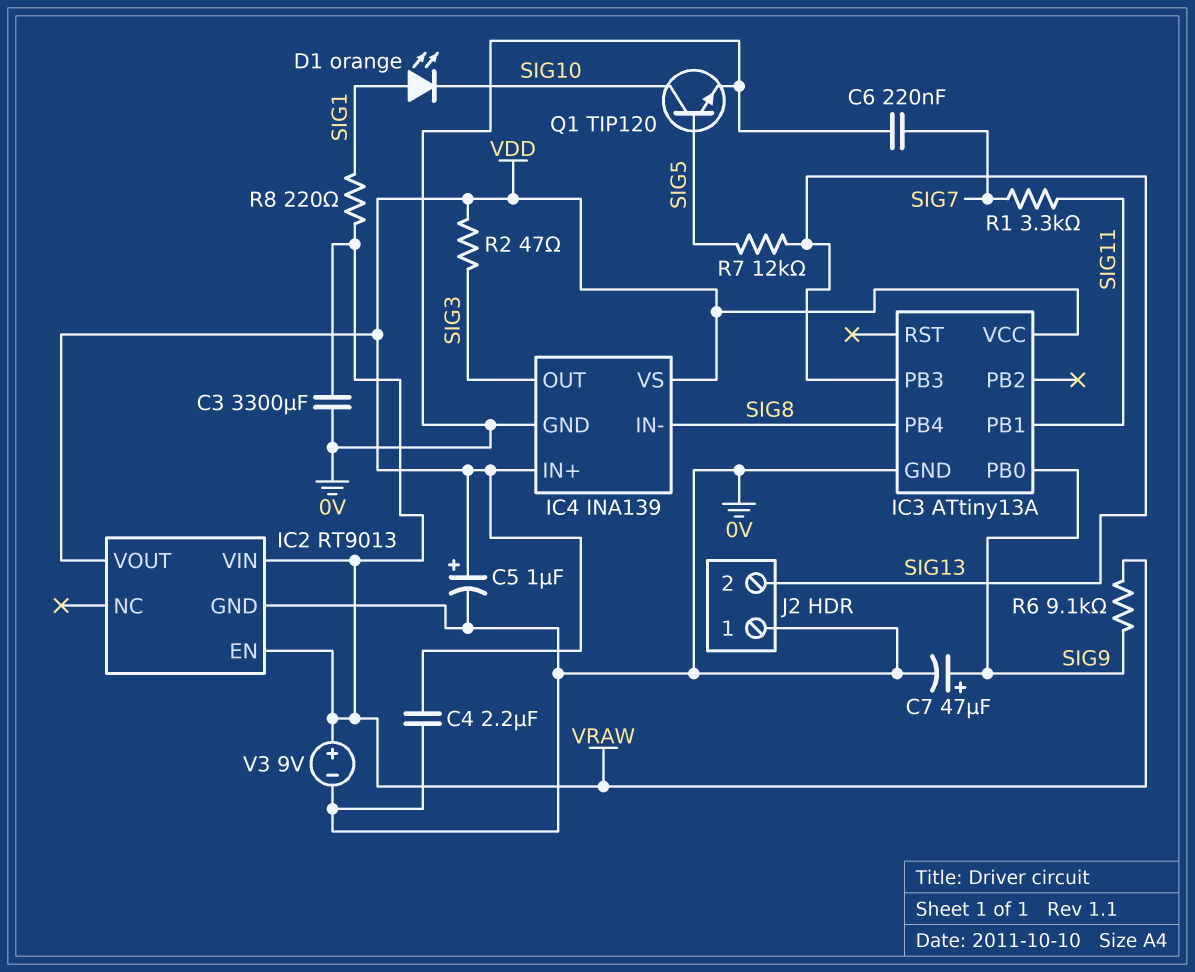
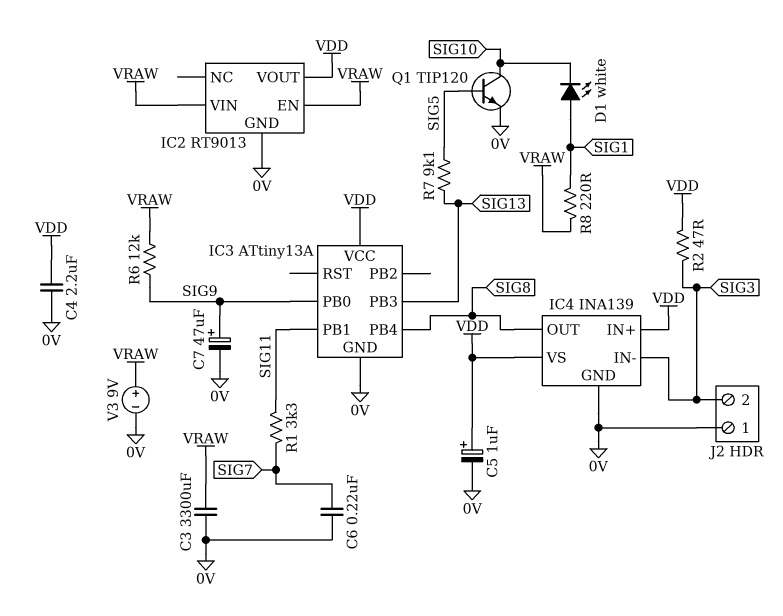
D1: LED orange (A SIG1, K SIG10) -> LED white (A SIG1, K SIG10)
IC4 pin IN-: SIG8 -> SIG3
IC4 pin OUT: SIG3 -> SIG8
J2 pin 2: SIG13 -> SIG3
R6: 9.1k (SIG9, VRAW) -> 12k (SIG9, VRAW)
R7: 12k (SIG5, SIG13) -> 9.1k (SIG5, SIG13)

